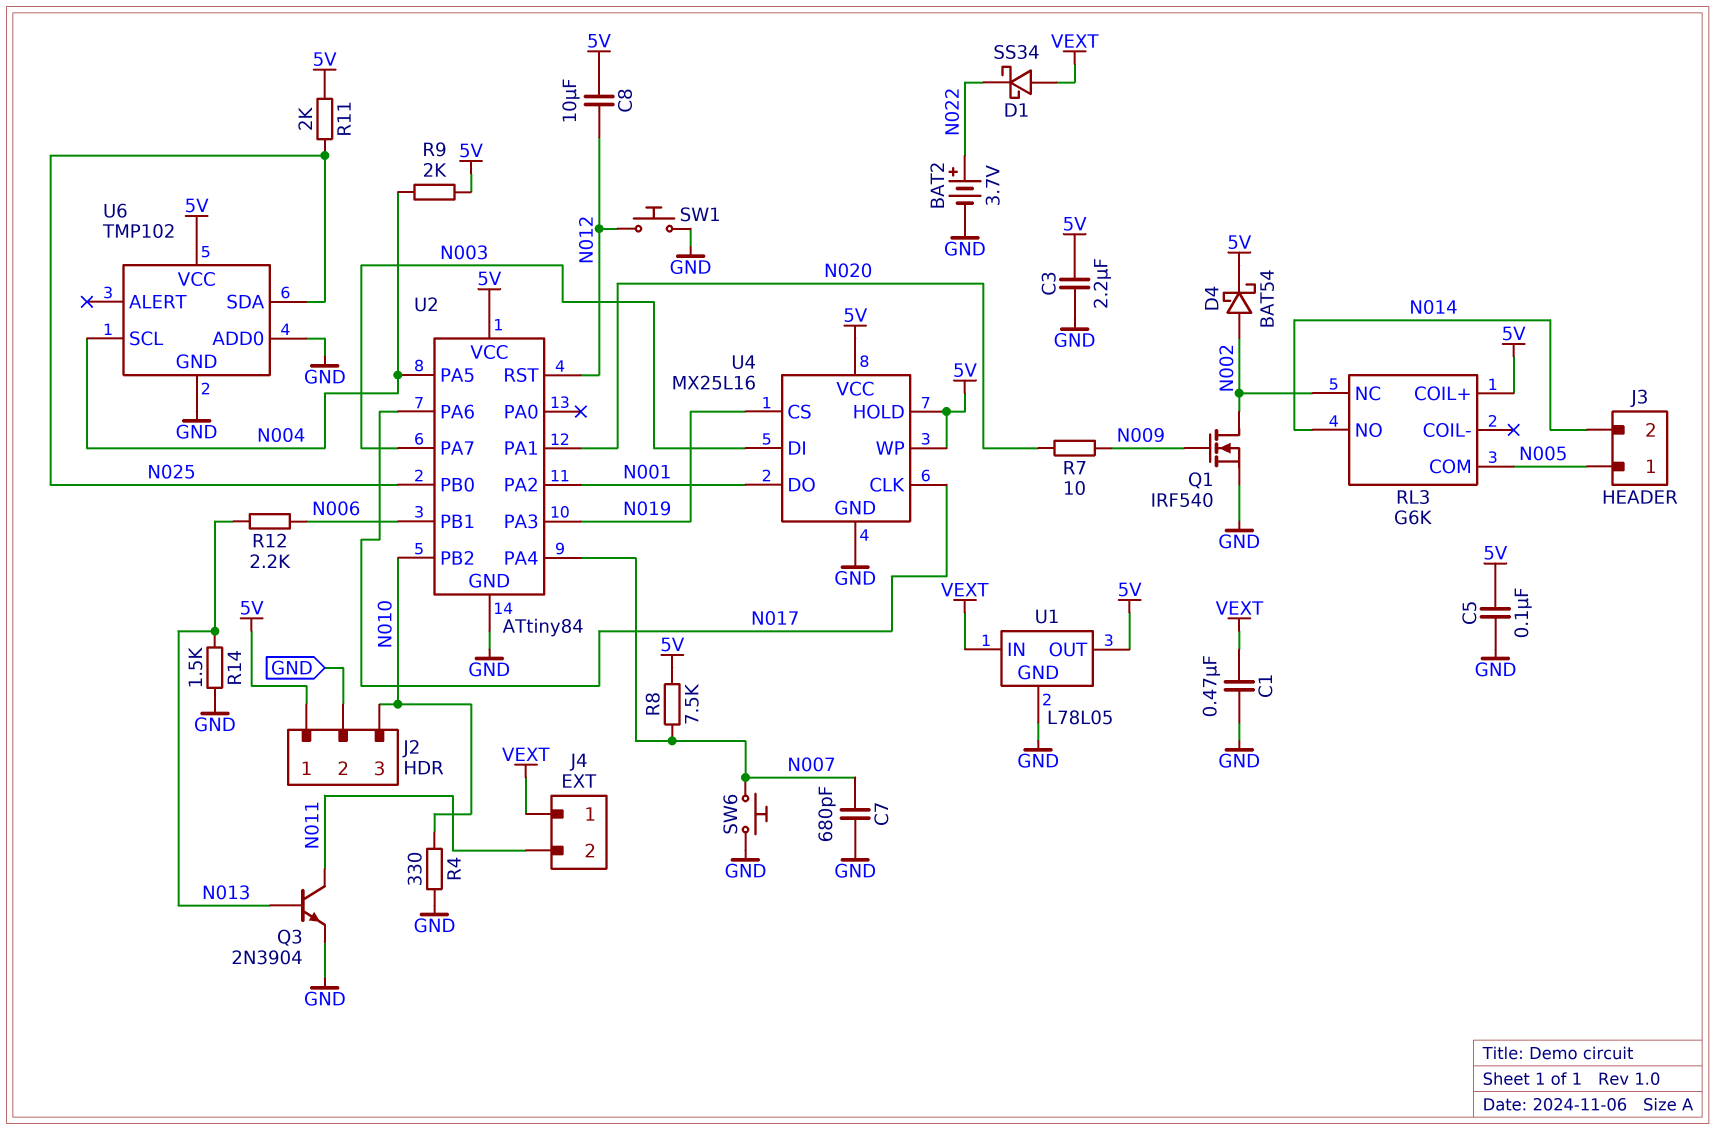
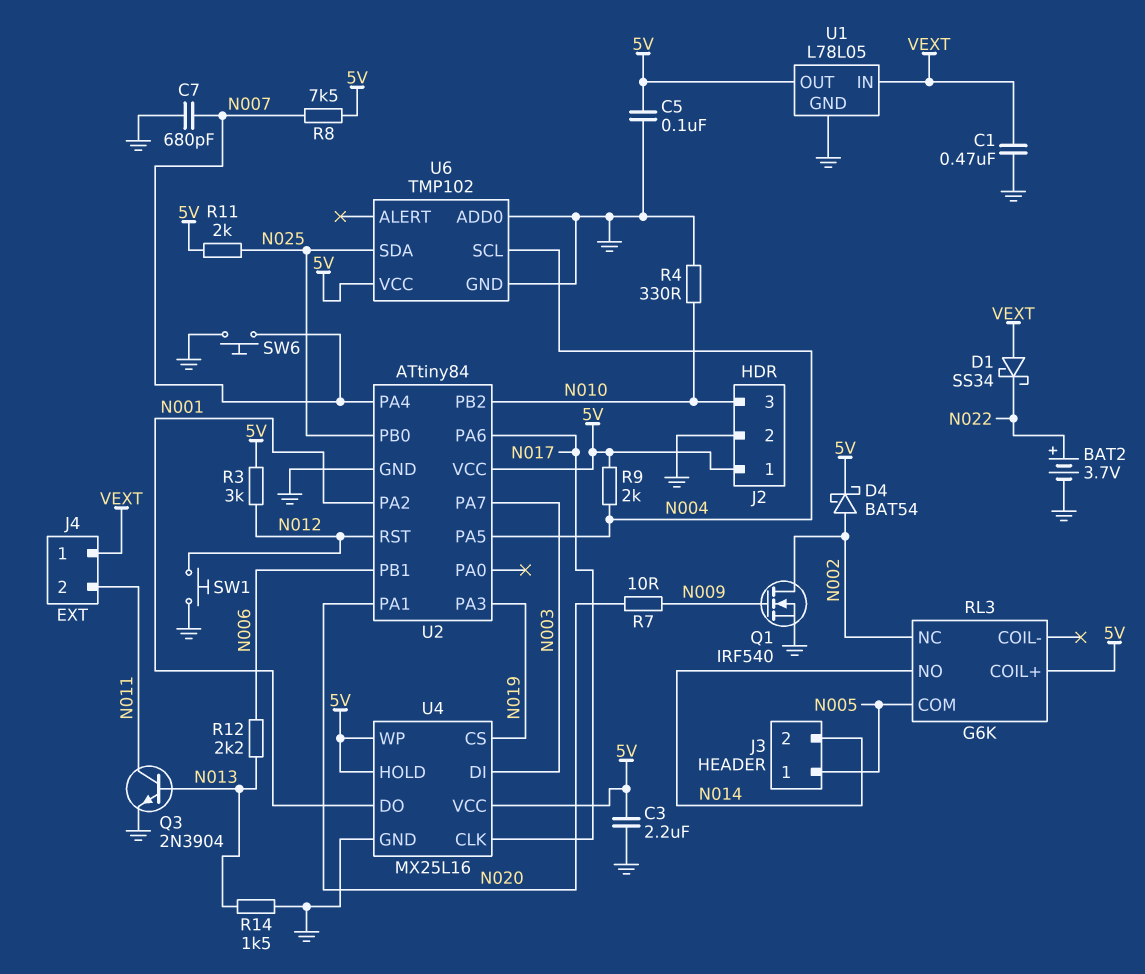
C8: 10uF (5V, N012) -> none
R3: none -> 3k (5V, N012)

